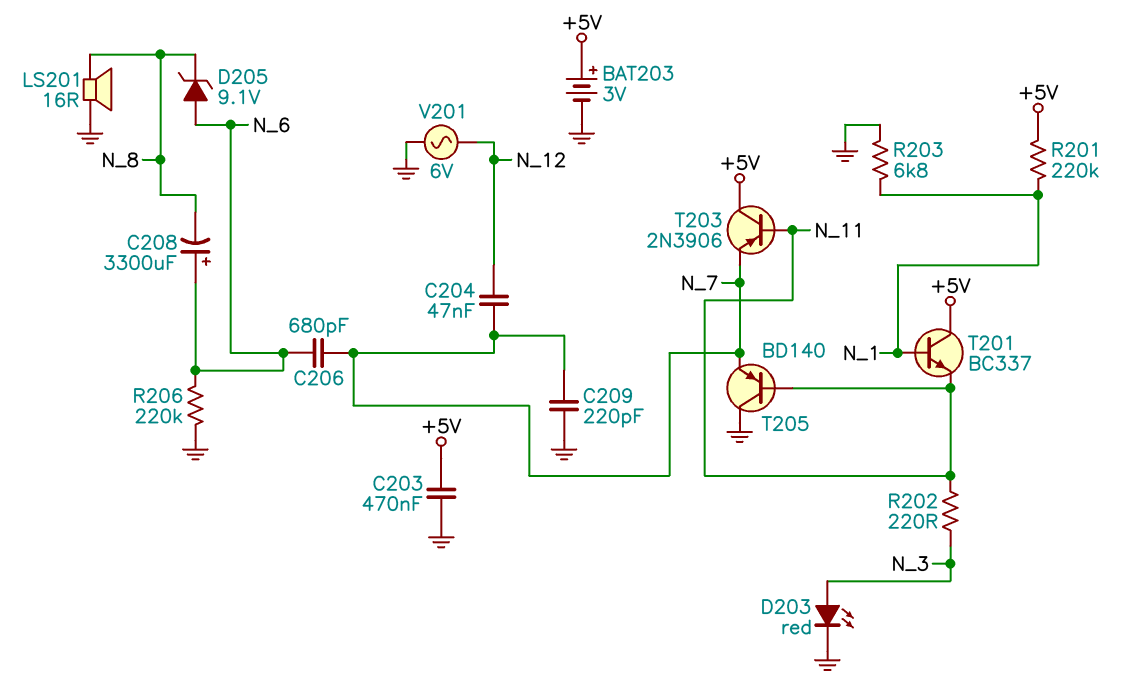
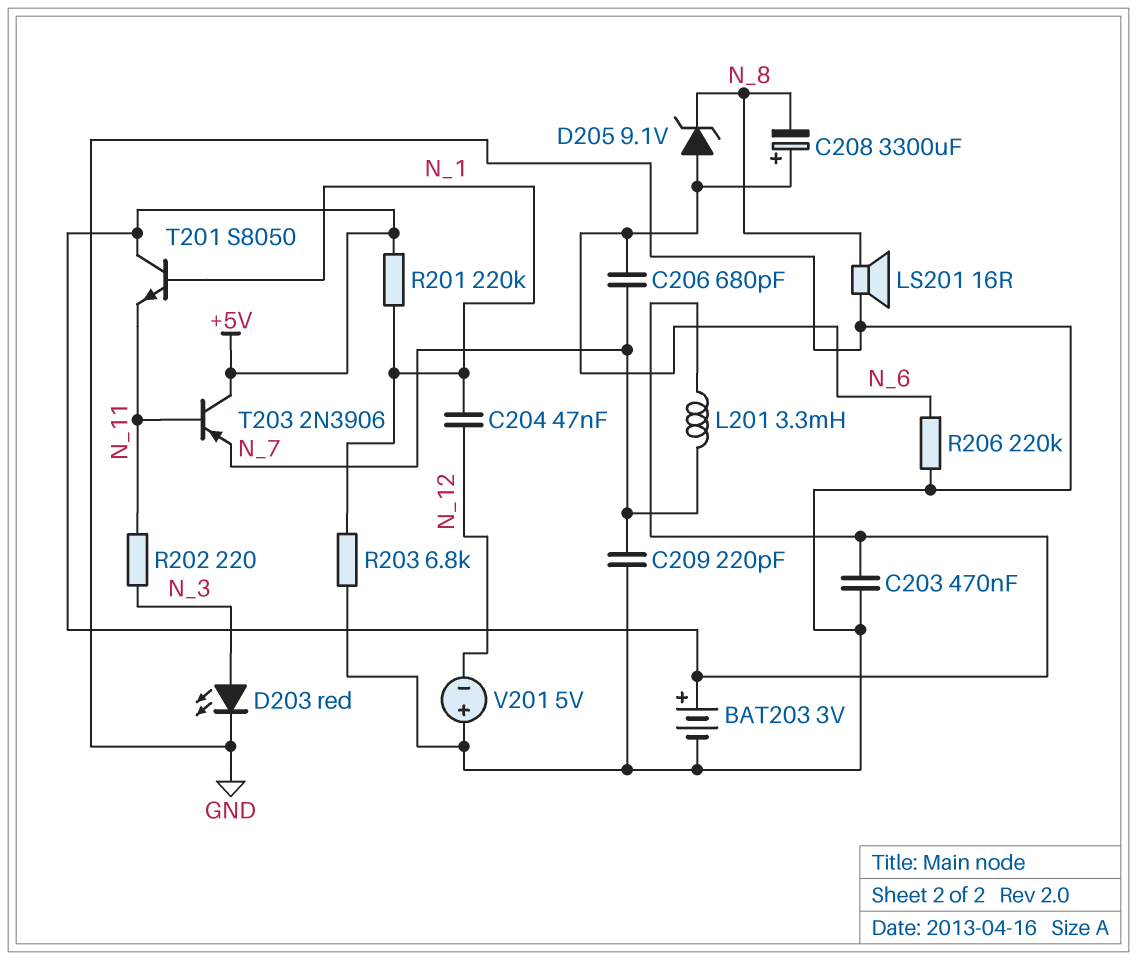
C204: 47nF (N_7, N_12) -> 47nF (N_1, N_12)
L201: none -> 3.3mH (+5V, N_7)
T201: NPN BC337 (B N_1, C +5V, E N_11) -> NPN S8050 (B N_1, C +5V, E N_11)
T205: PNP BD140 (B N_11, C GND, E N_7) -> none
V201: AC 6V (GND, N_12) -> 5V (plus GND, minus N_12)

